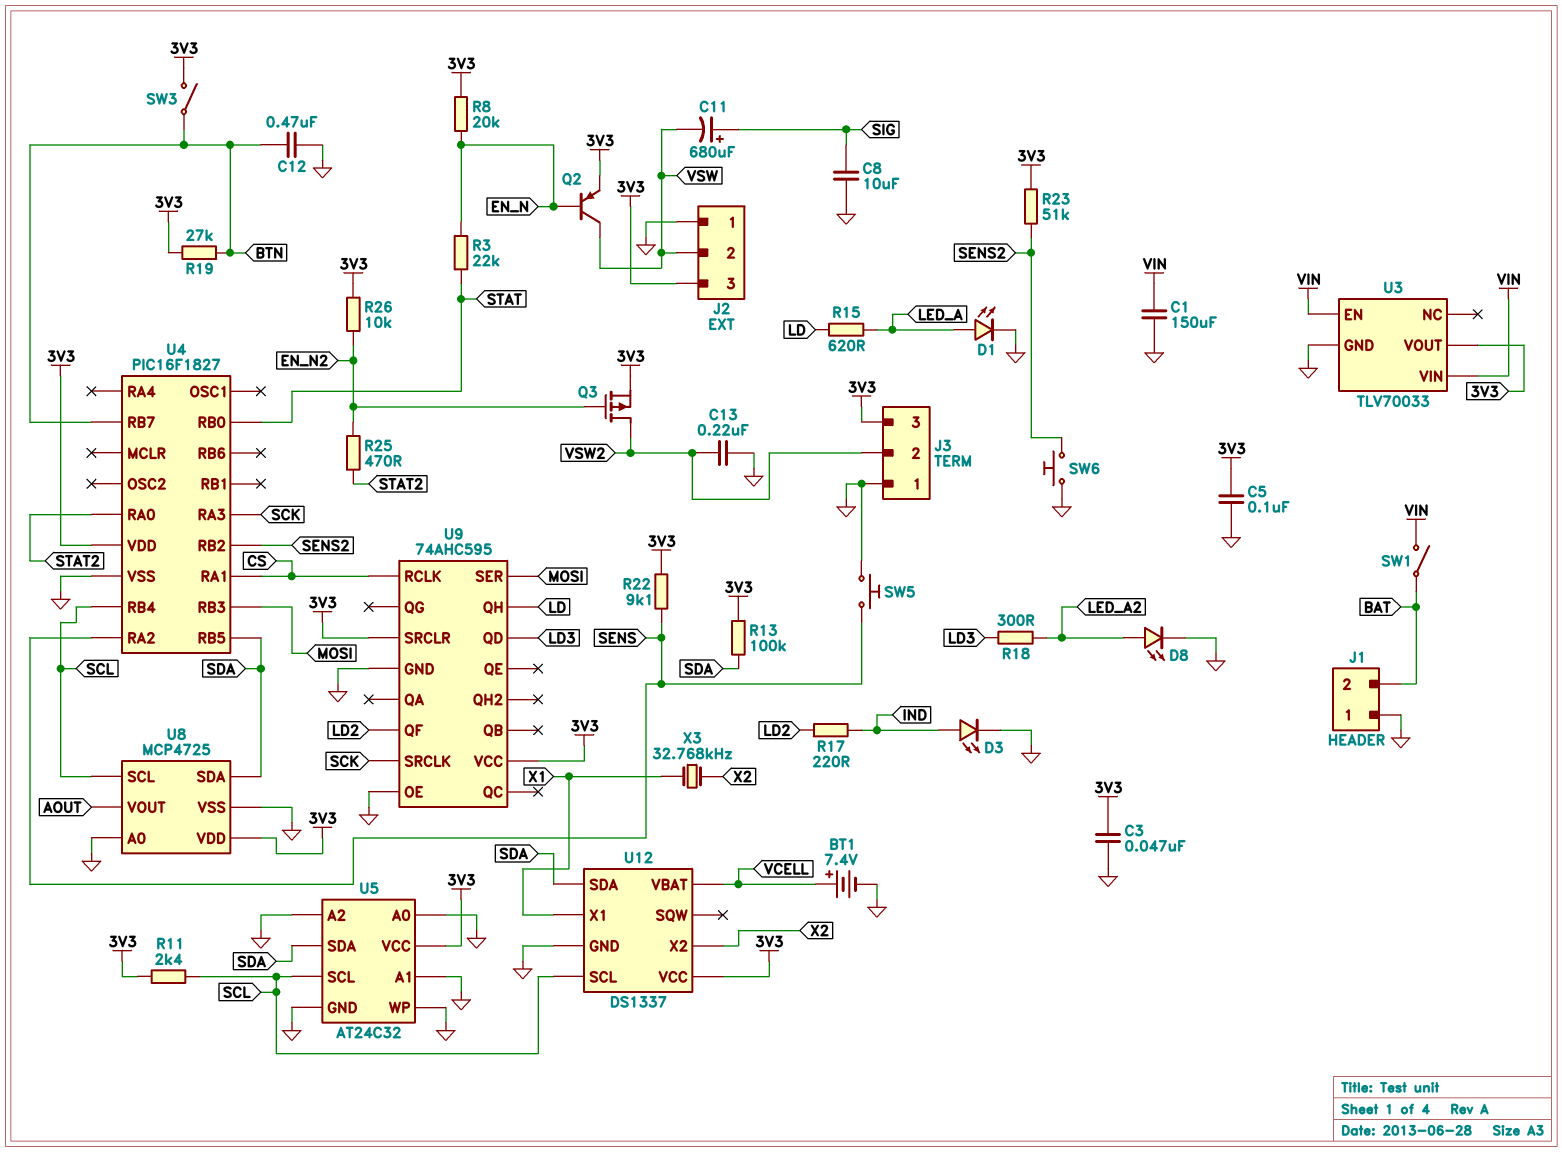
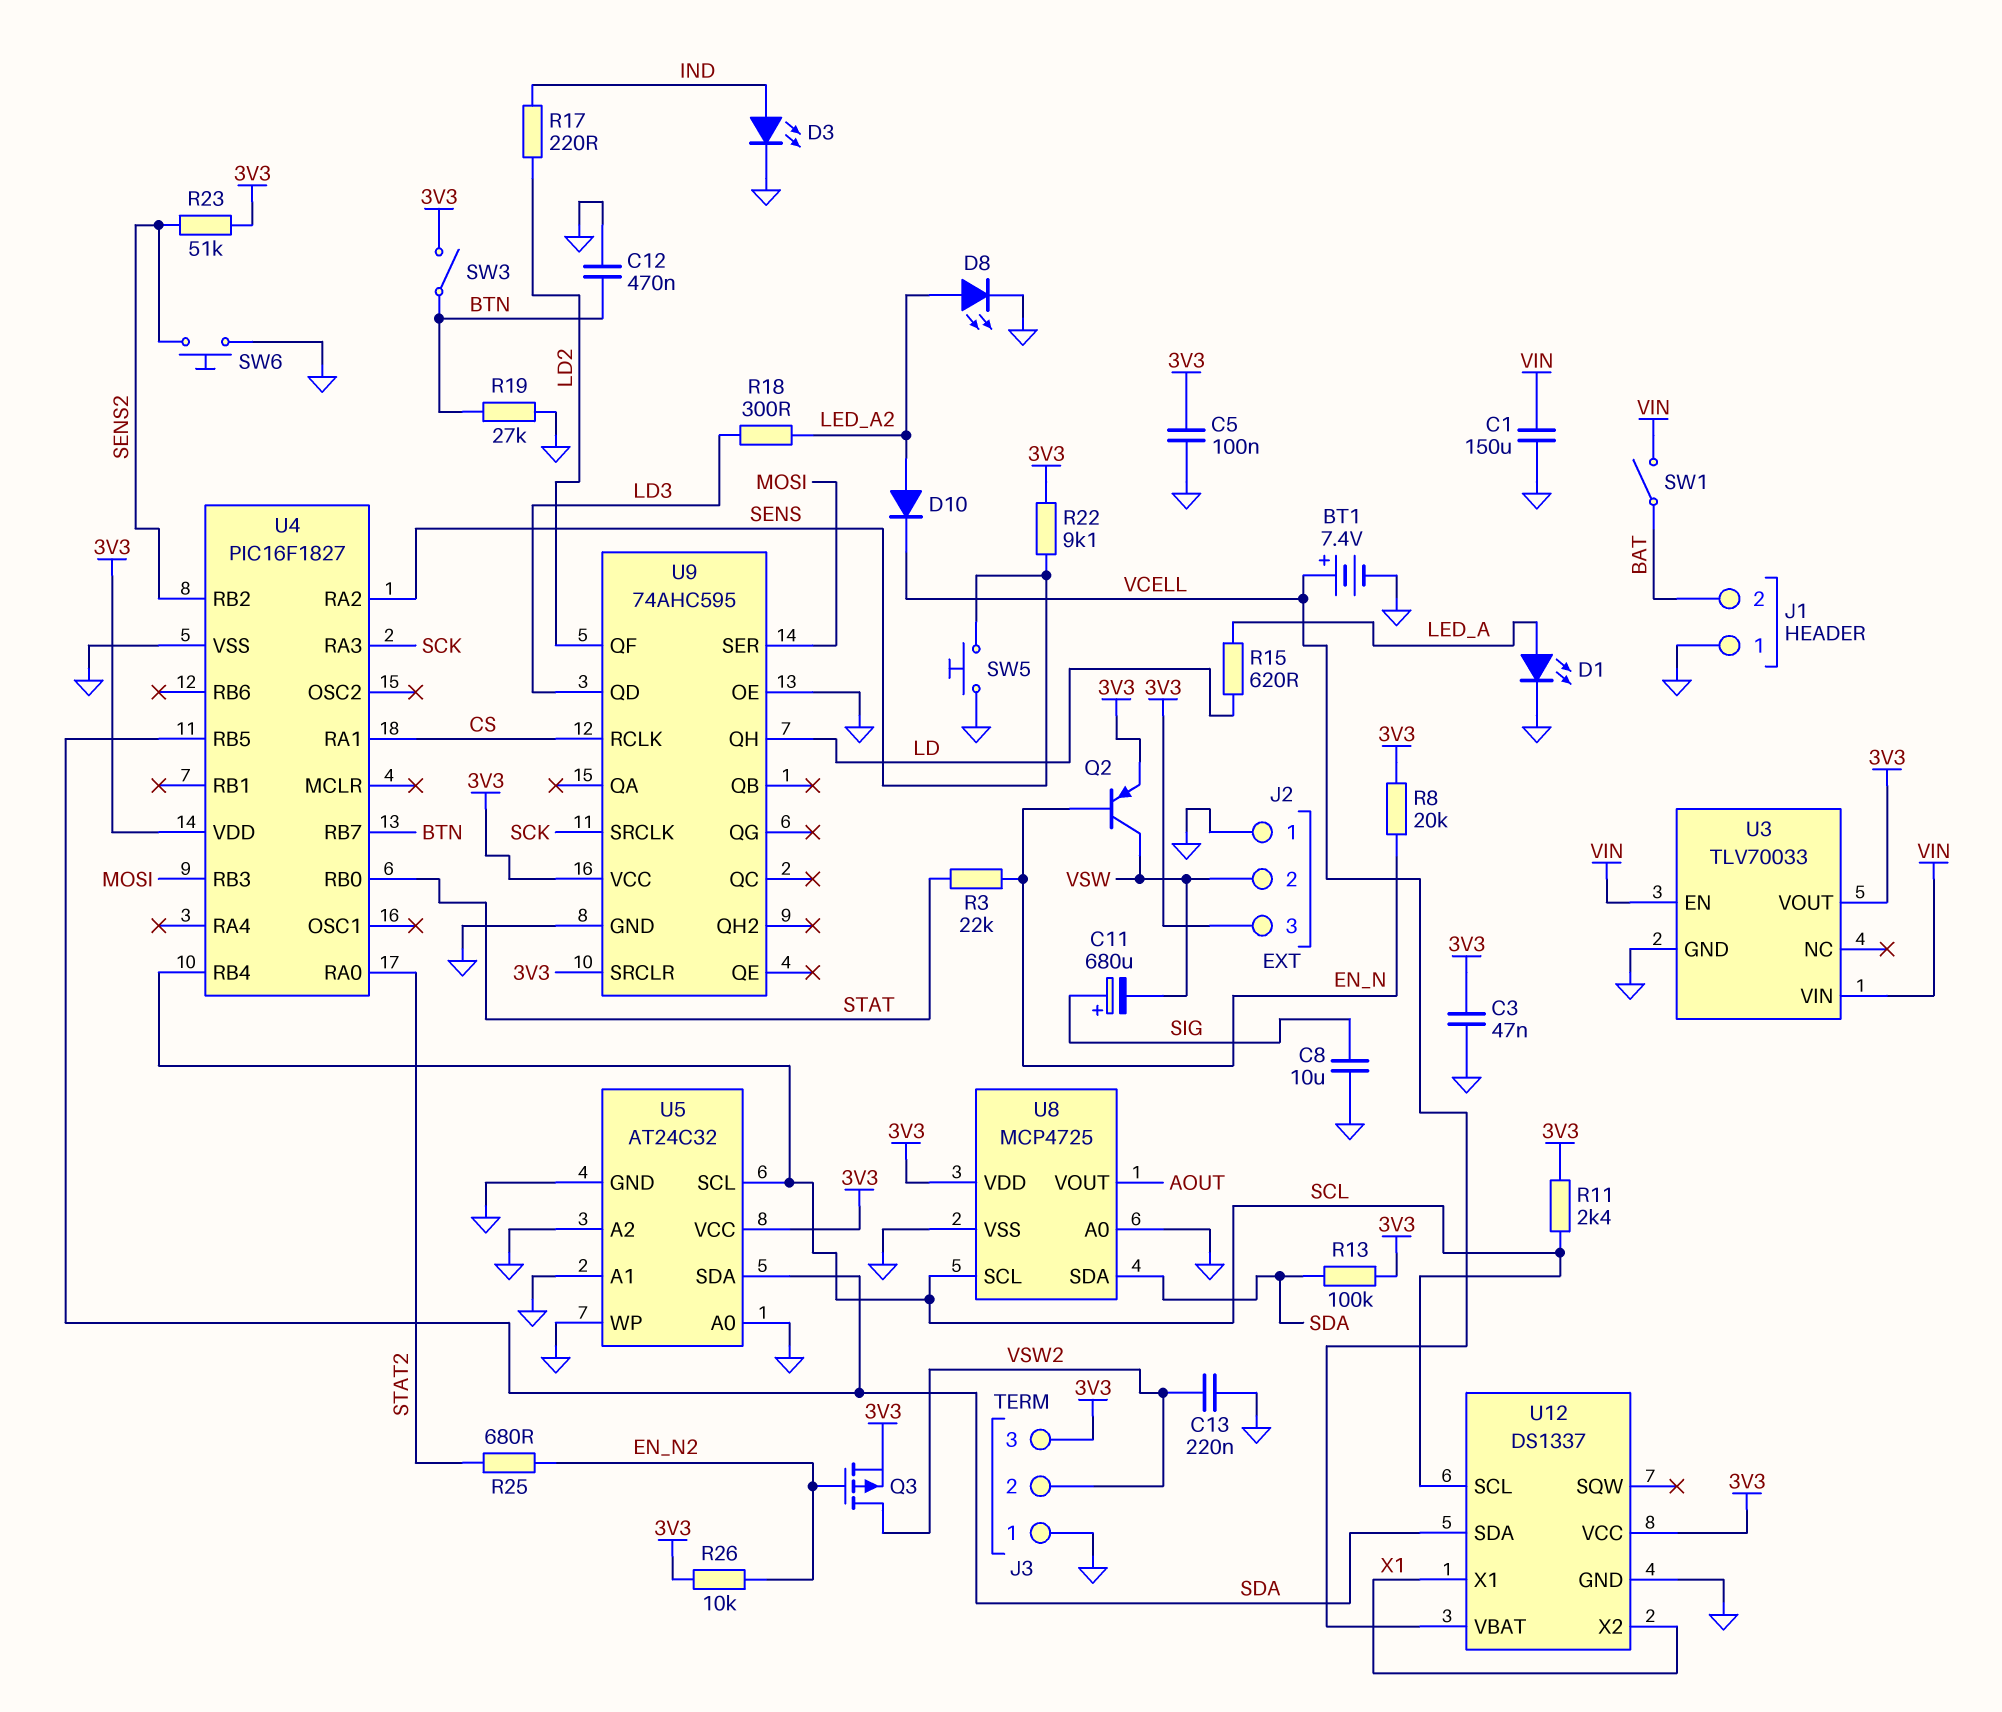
D10: none -> diode (A LED_A2, K VCELL)
R19: 27k (3V3, BTN) -> 27k (BTN, GND)
R25: 470 (EN_N2, STAT2) -> 680 (EN_N2, STAT2)
U12 pin X2: X2 -> X1
X3: 32.768kHz (X1, X2) -> none

